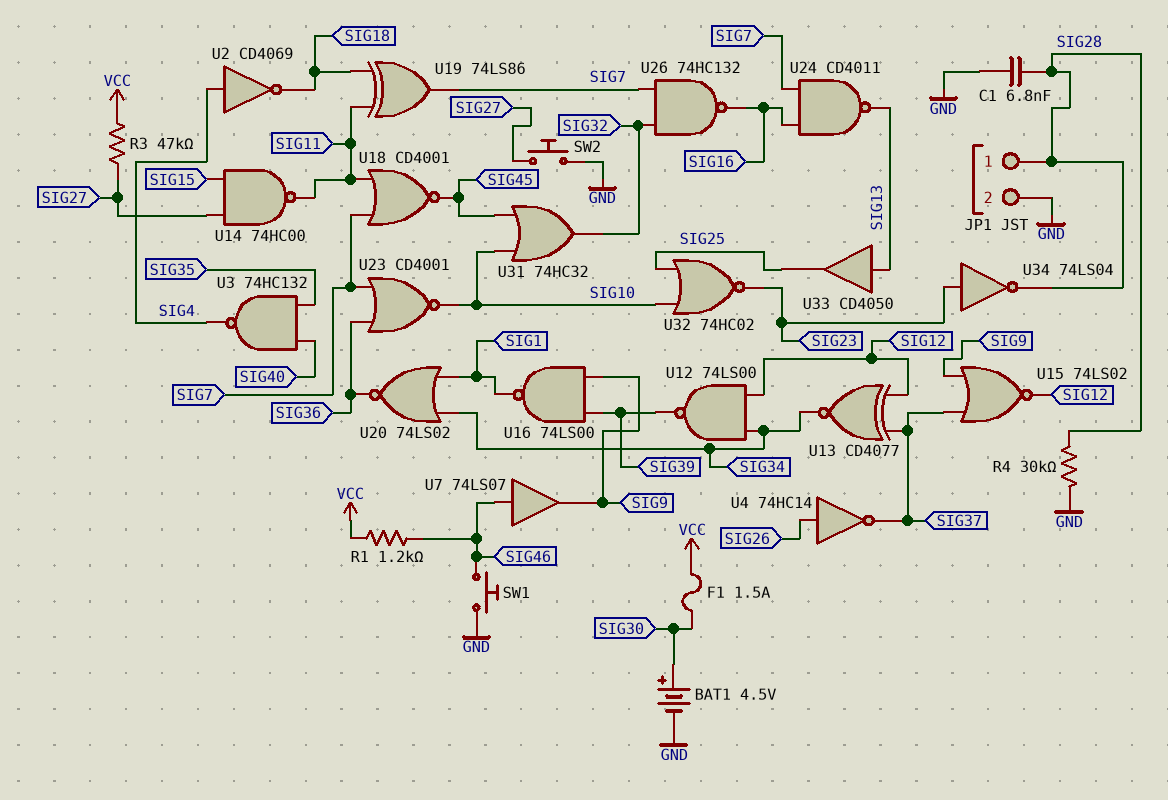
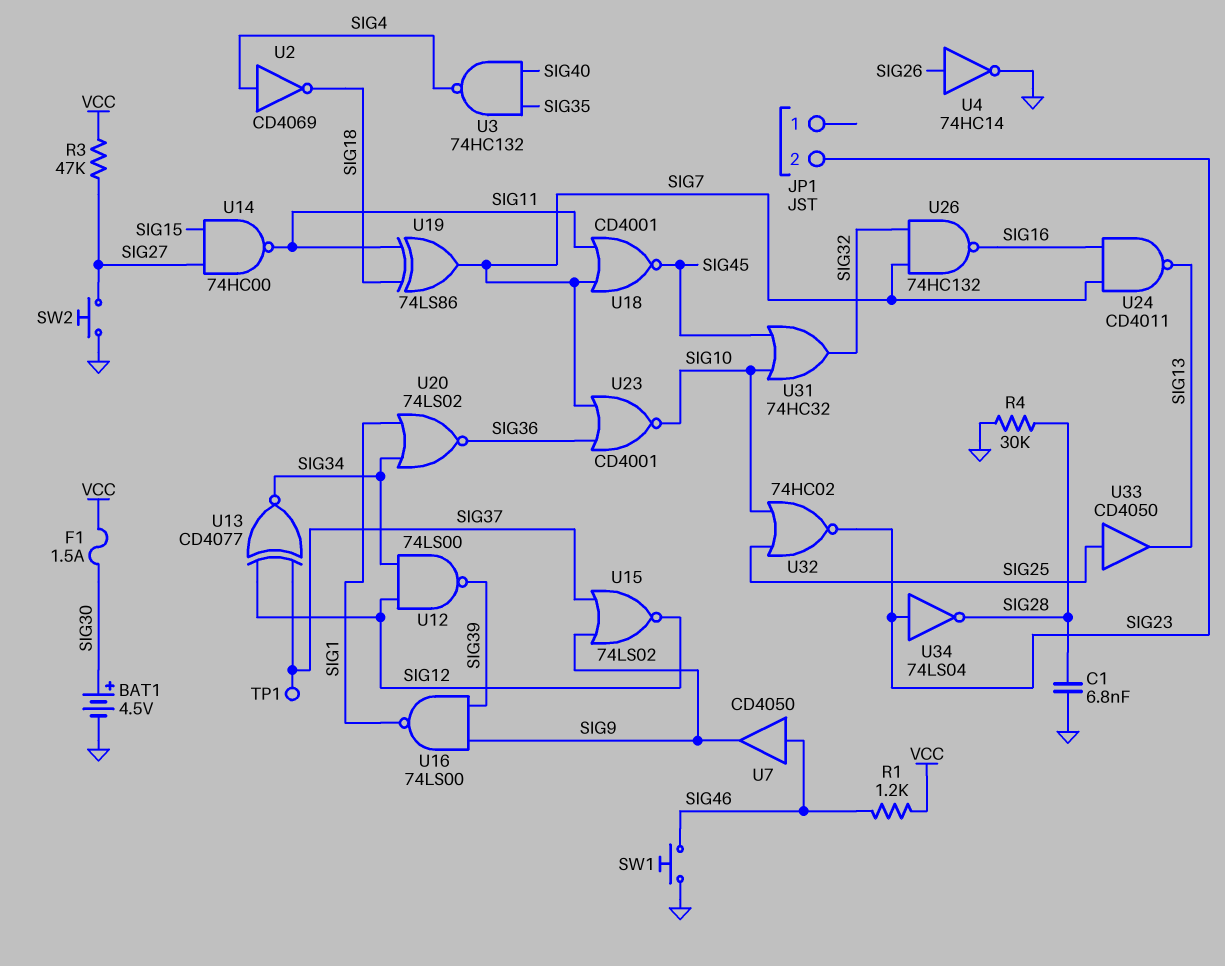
JP1 pin 1: SIG28 -> none
JP1 pin 2: GND -> SIG23
TP1: none -> test point (SIG37)
U4: NOT 74HC14 (in SIG26, out SIG37) -> NOT 74HC14 (in SIG26, out GND)
U7: buffer 74LS07 (in SIG46, out SIG9) -> buffer CD4050 (in SIG46, out SIG9)
U33: buffer CD4050 (in SIG13, out SIG25) -> buffer CD4050 (in SIG25, out SIG13)

